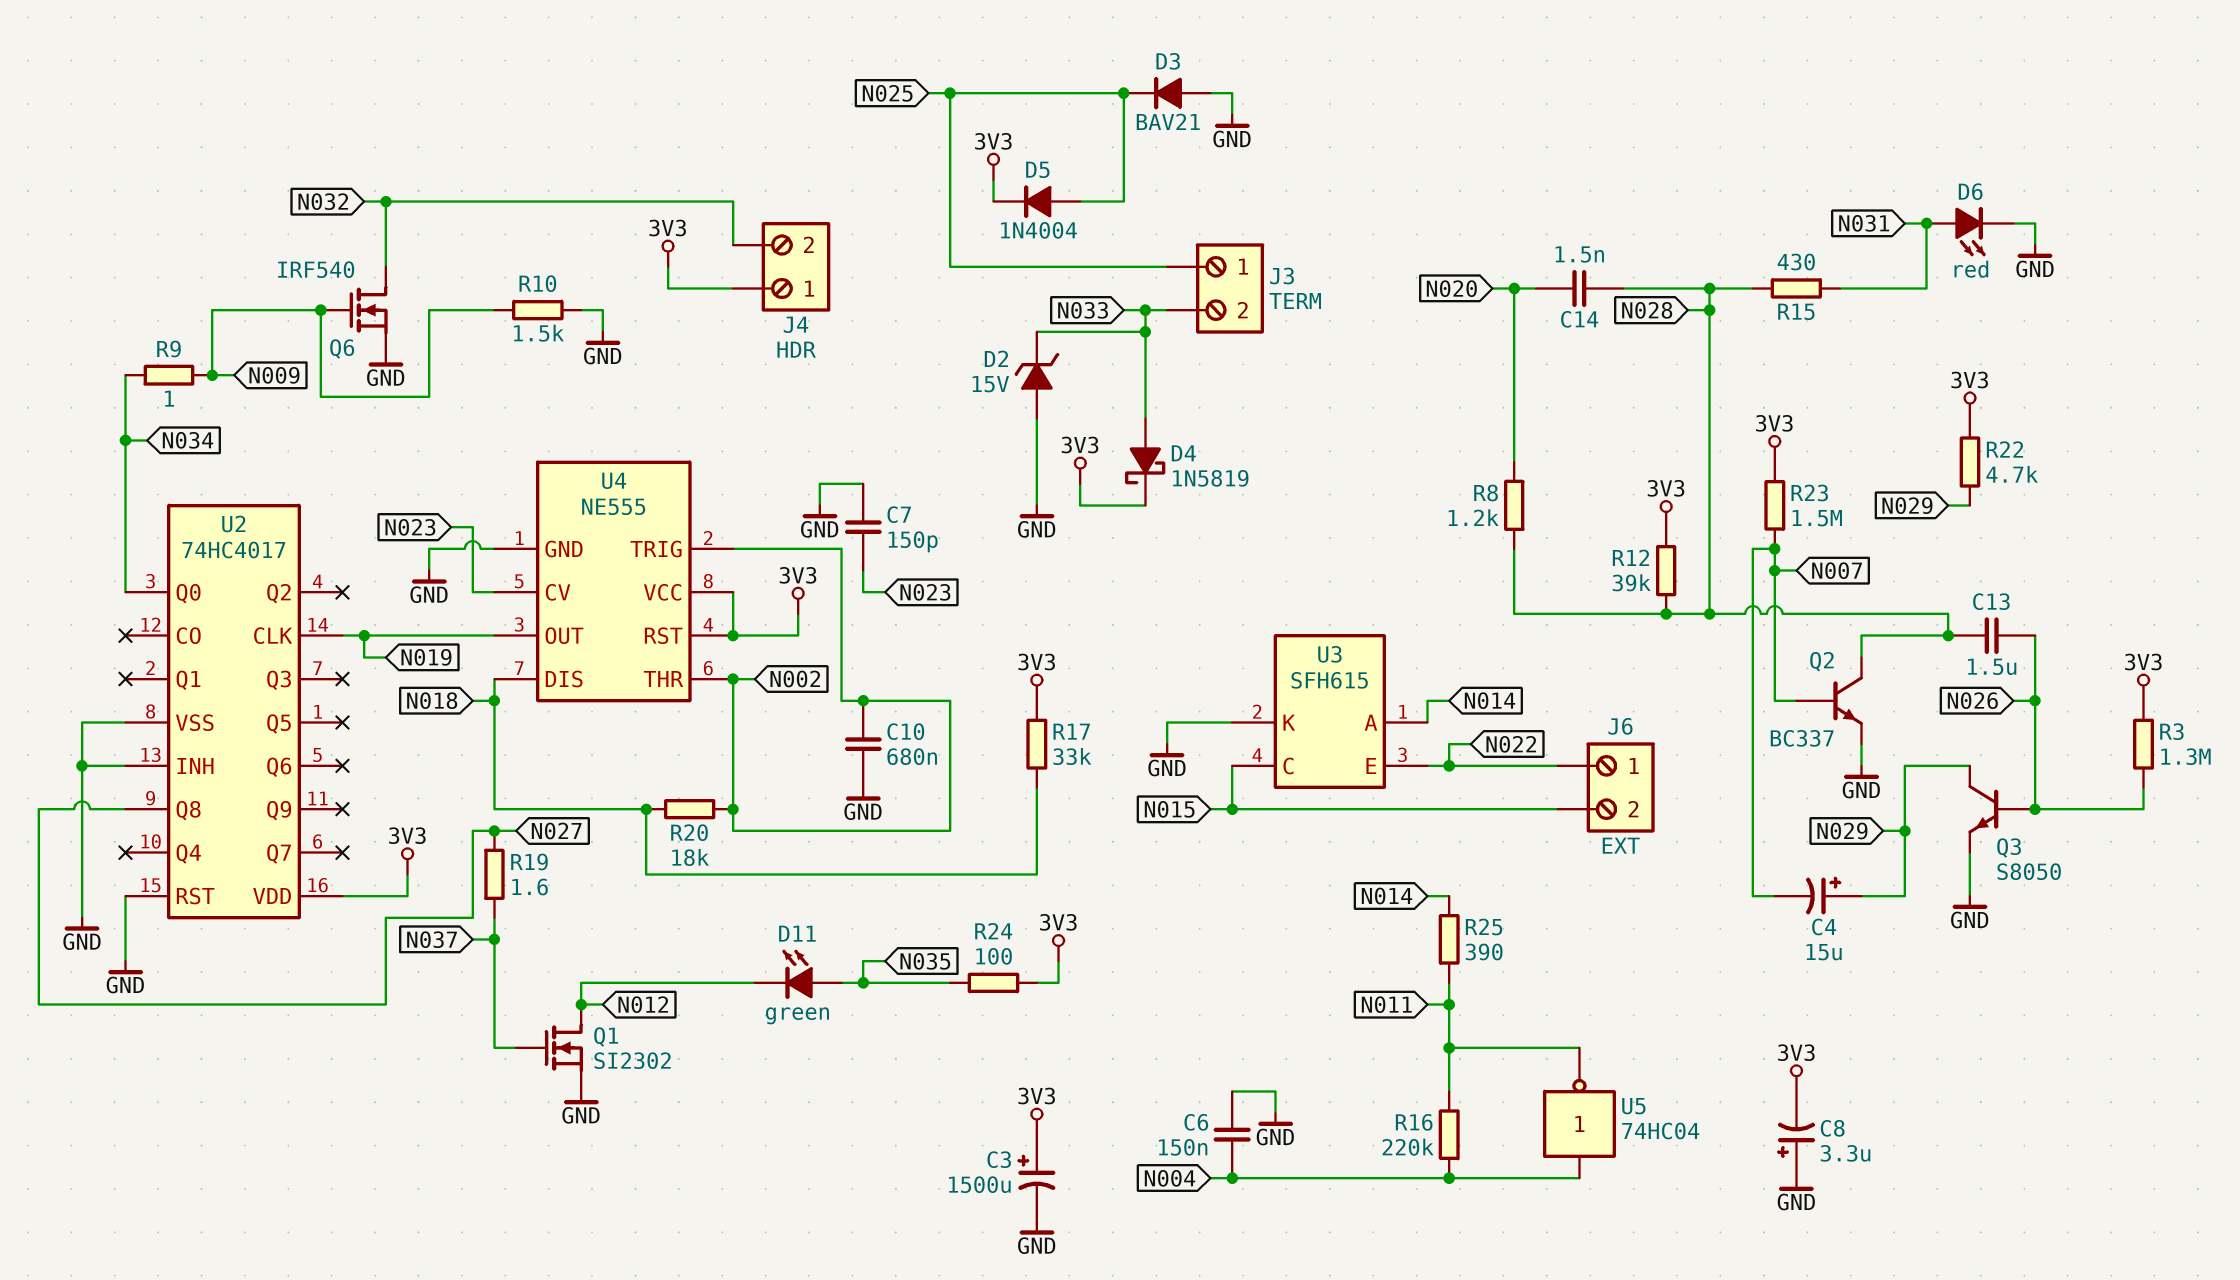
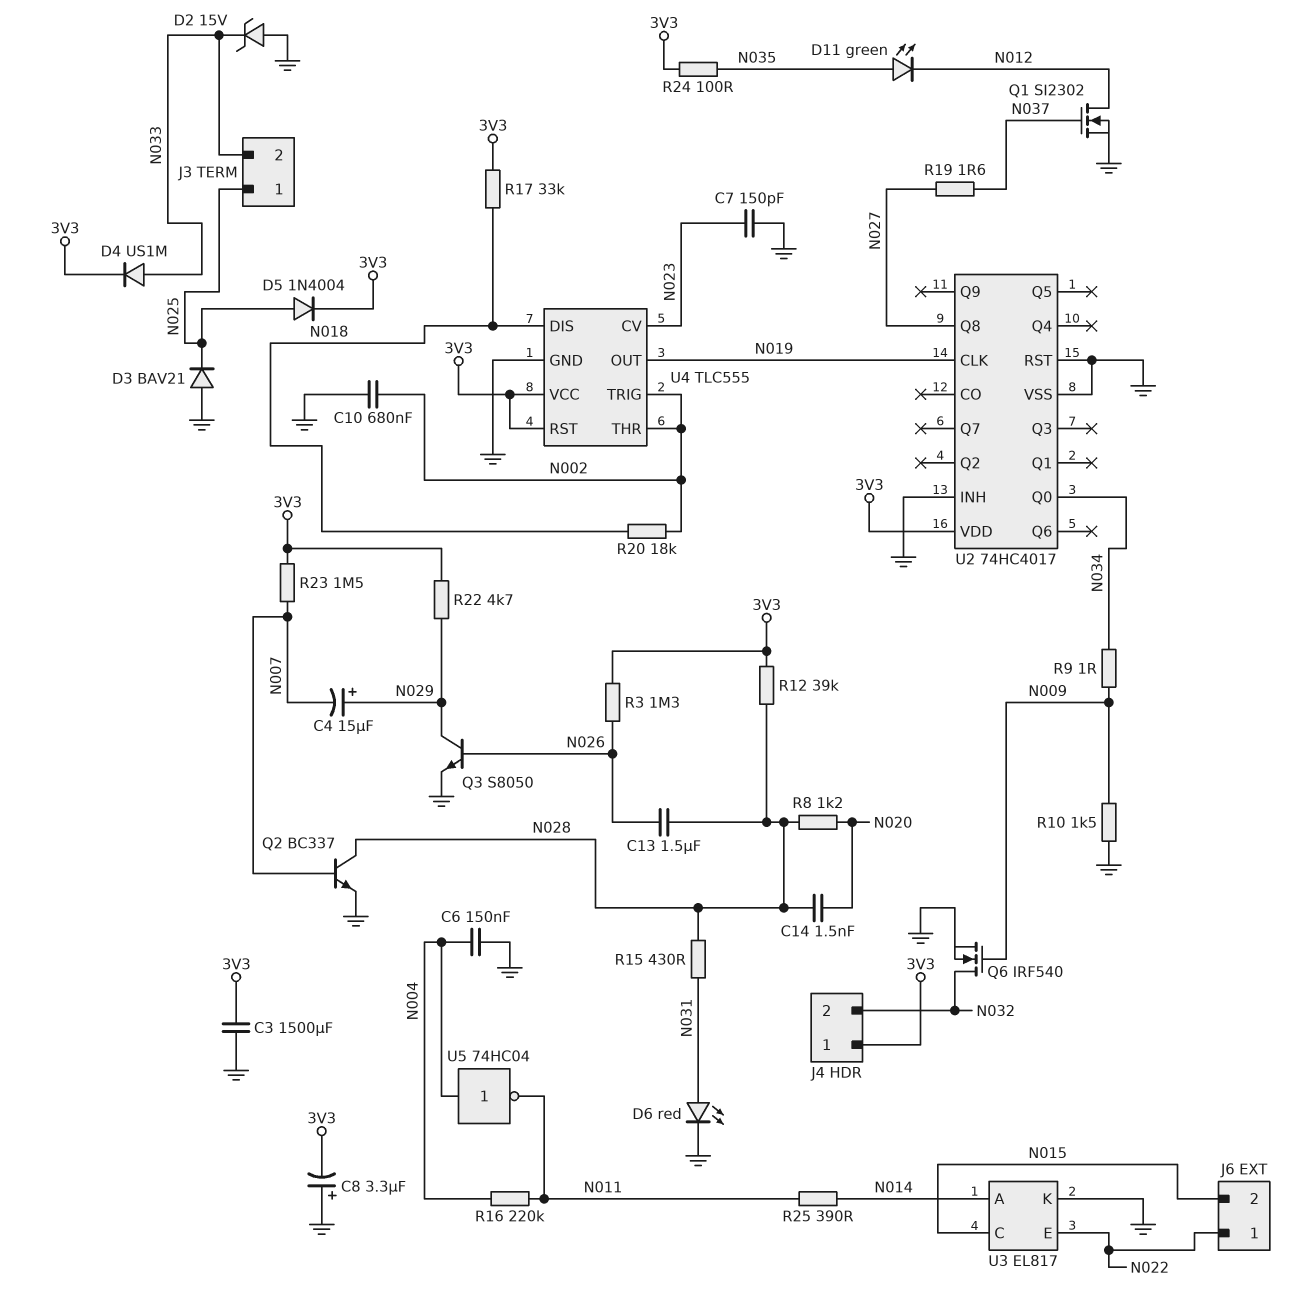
C3: 1500uF (plus 3V3, minus GND) -> 1500uF (3V3, GND)
D4: schottky 1N5819 (A N033, K 3V3) -> diode US1M (A N033, K 3V3)
U3: SFH615 -> EL817
U4: NE555 -> TLC555

